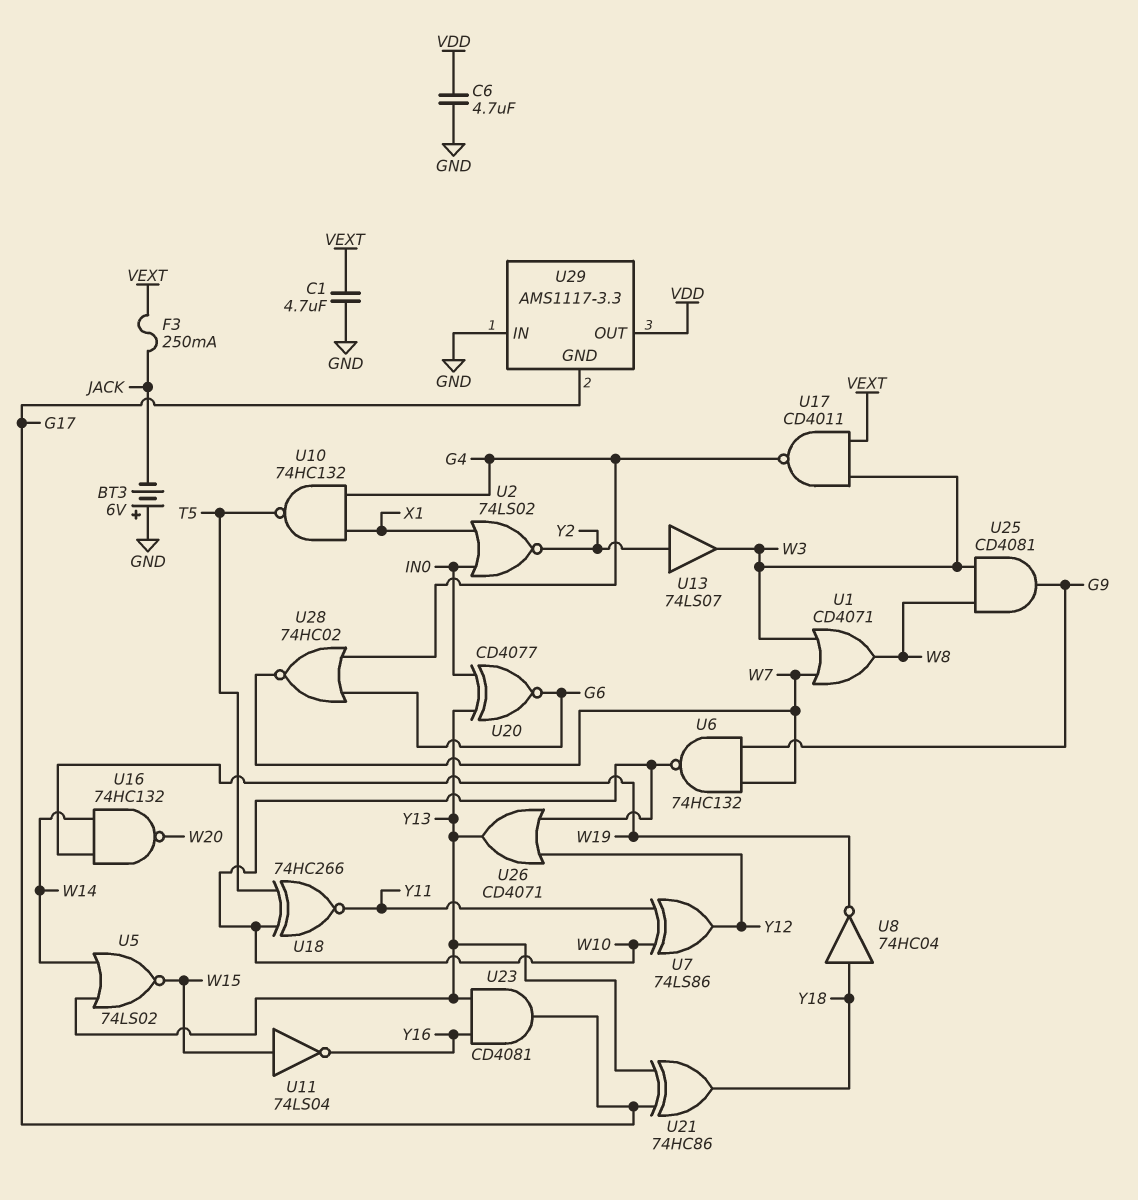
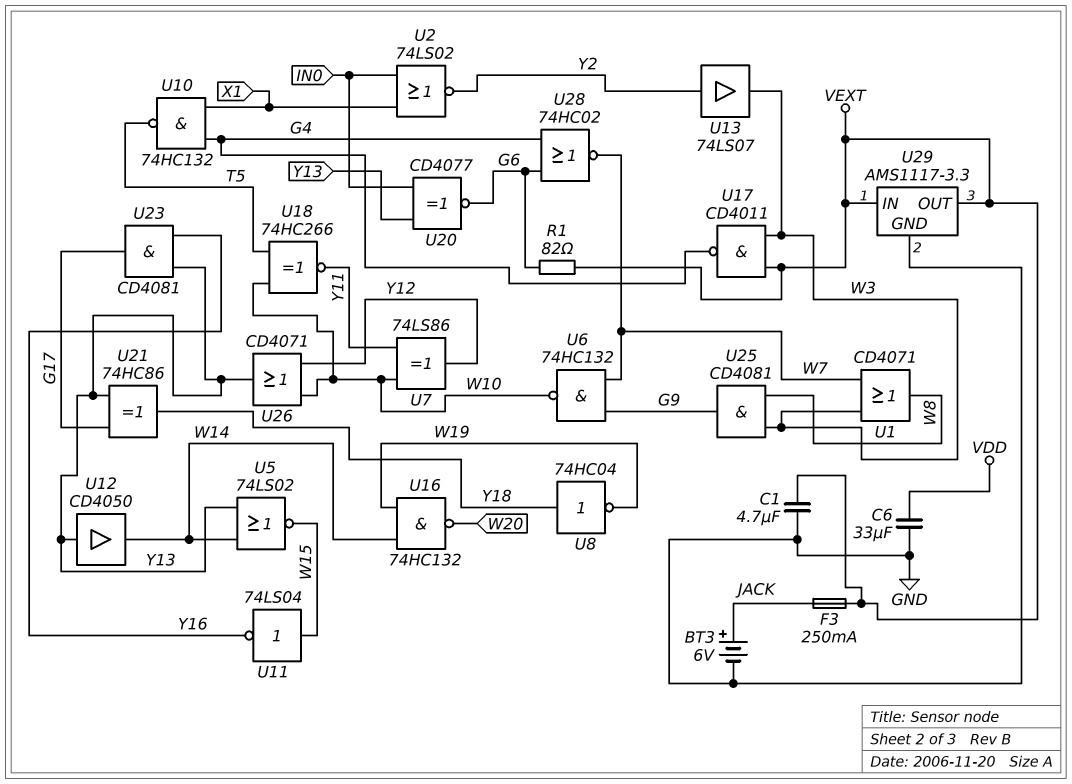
BT3: 6V (plus GND, minus JACK) -> 6V (plus JACK, minus GND)
C6: 4.7uF (GND, VDD) -> 33uF (GND, VDD)
R1: none -> 82 (G6, VEXT)
U12: none -> buffer CD4050 (in Y13, out W14)
U29 pin GND: G17 -> GND
U29 pin IN: GND -> VEXT
U29 pin OUT: VDD -> VEXT

